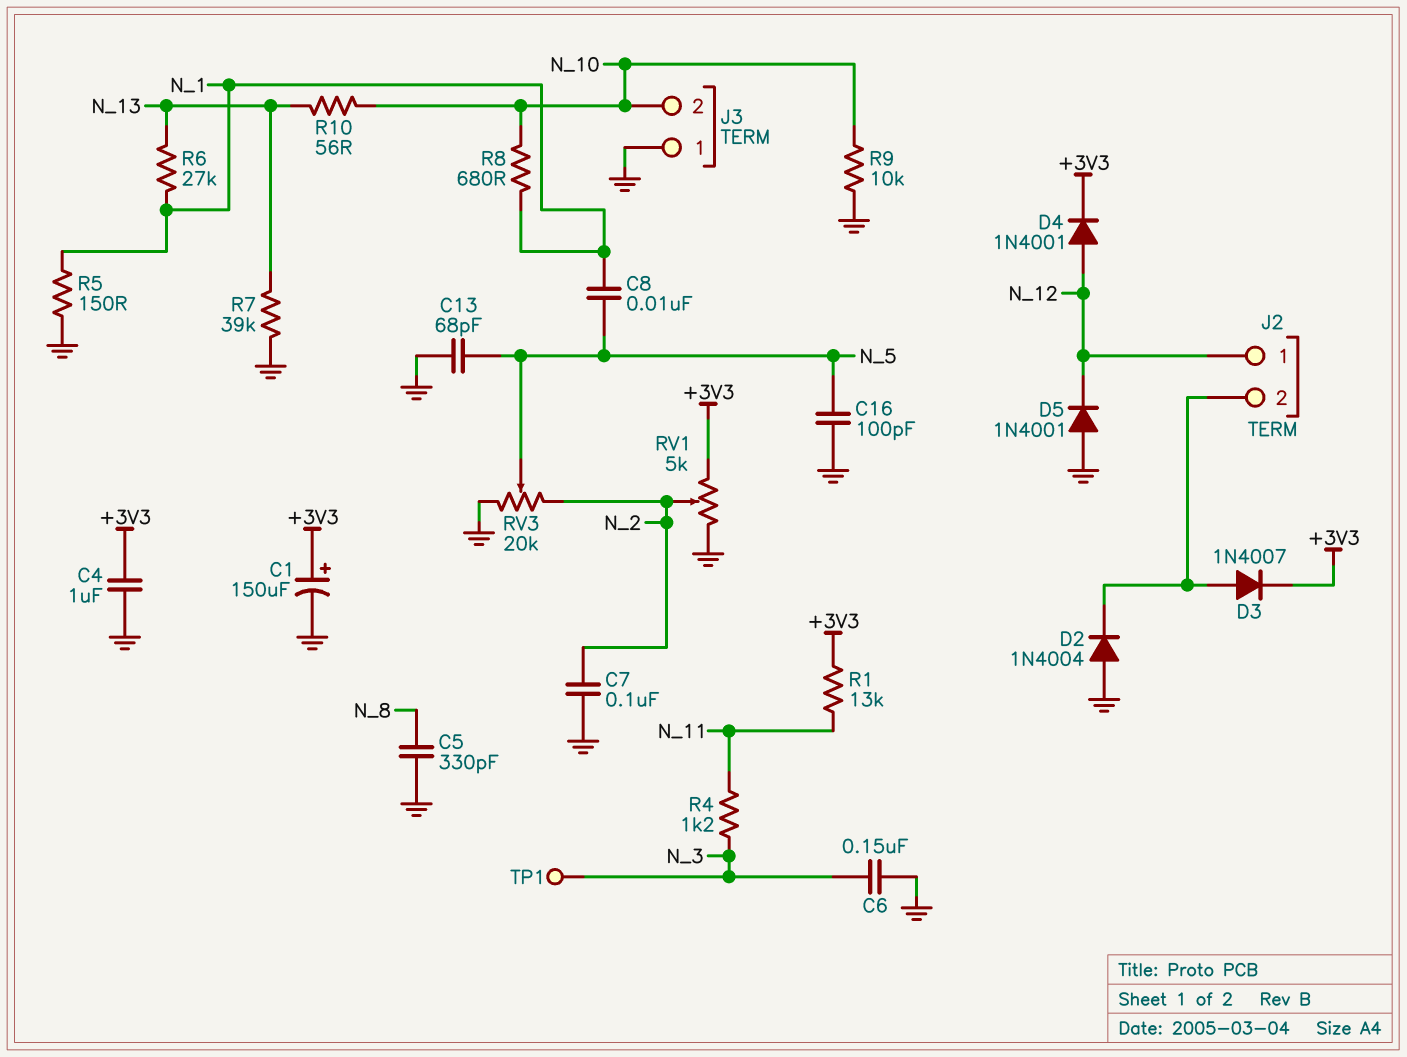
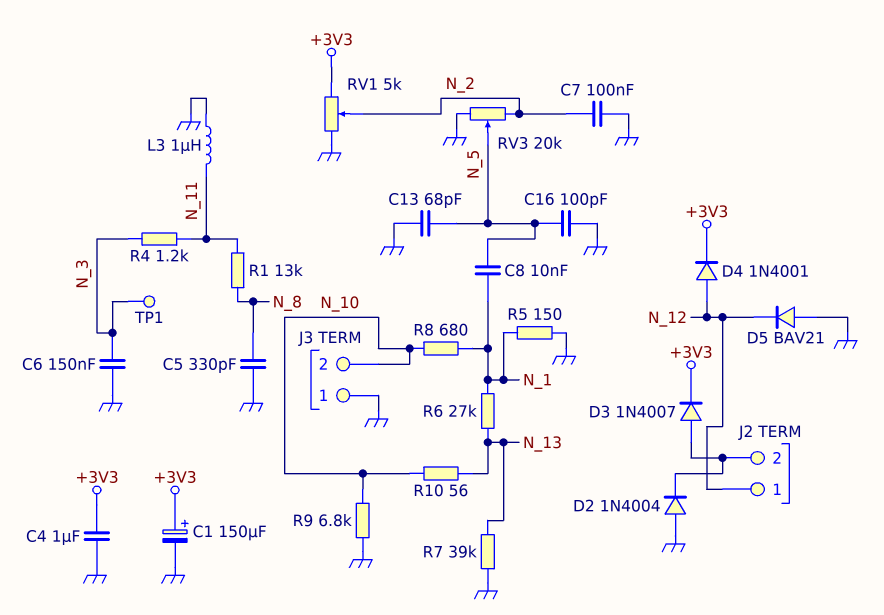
D5: diode 1N4001 (A GND, K N_12) -> diode BAV21 (A GND, K N_12)
L3: none -> 1uH (GND, N_11)
R1: 13k (+3V3, N_11) -> 13k (N_8, N_11)
R9: 10k (GND, N_10) -> 6.8k (GND, N_10)

